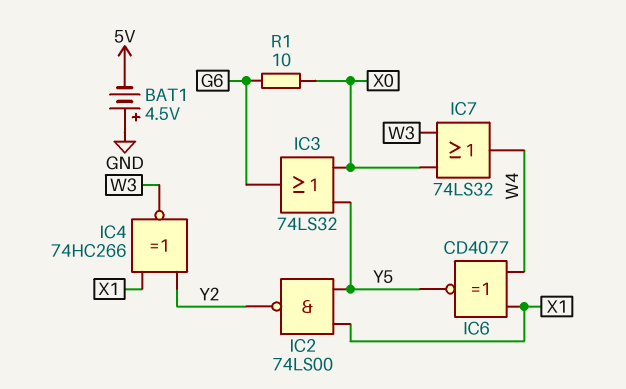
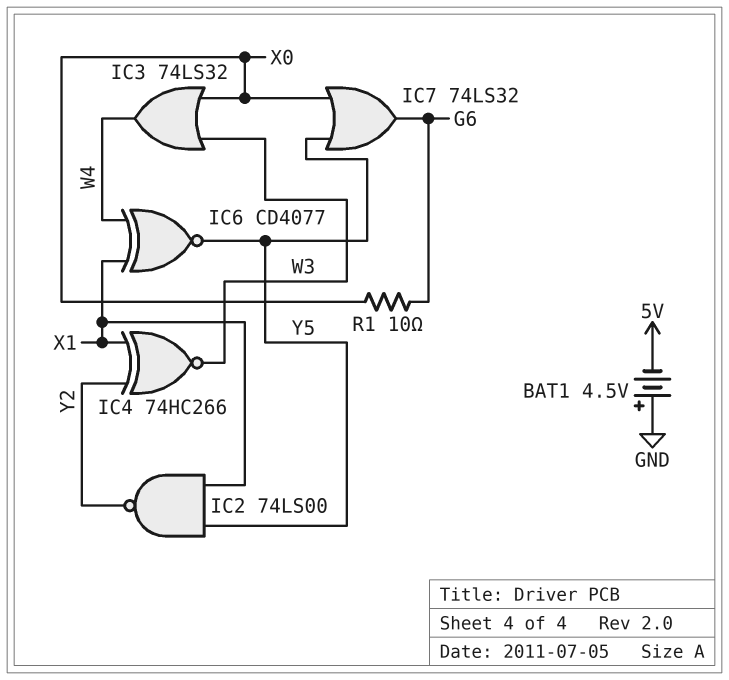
IC3: OR 74LS32 (in X0, in Y5, out G6) -> OR 74LS32 (in W3, in X0, out W4)
IC7: OR 74LS32 (in W3, in X0, out W4) -> OR 74LS32 (in X0, in Y5, out G6)

